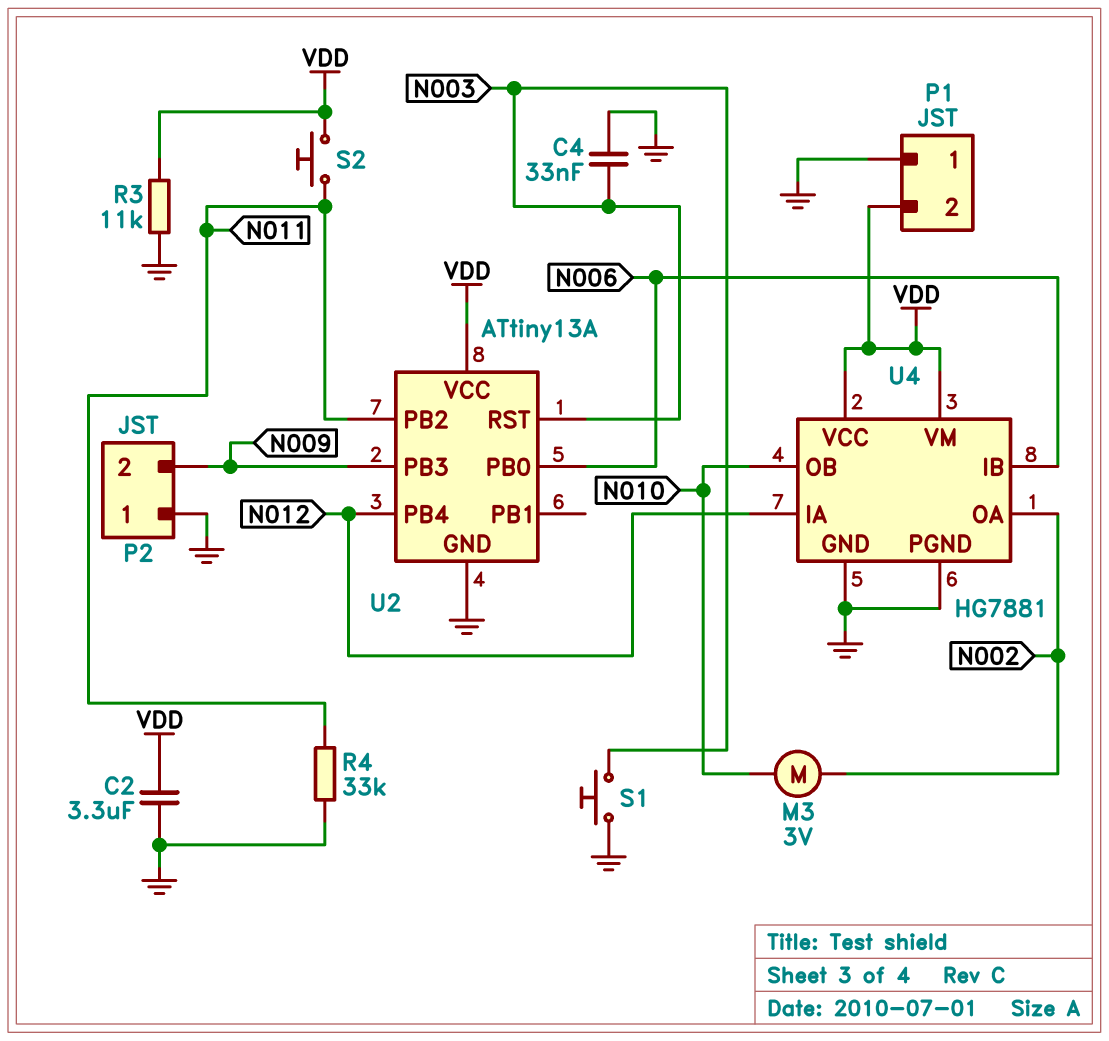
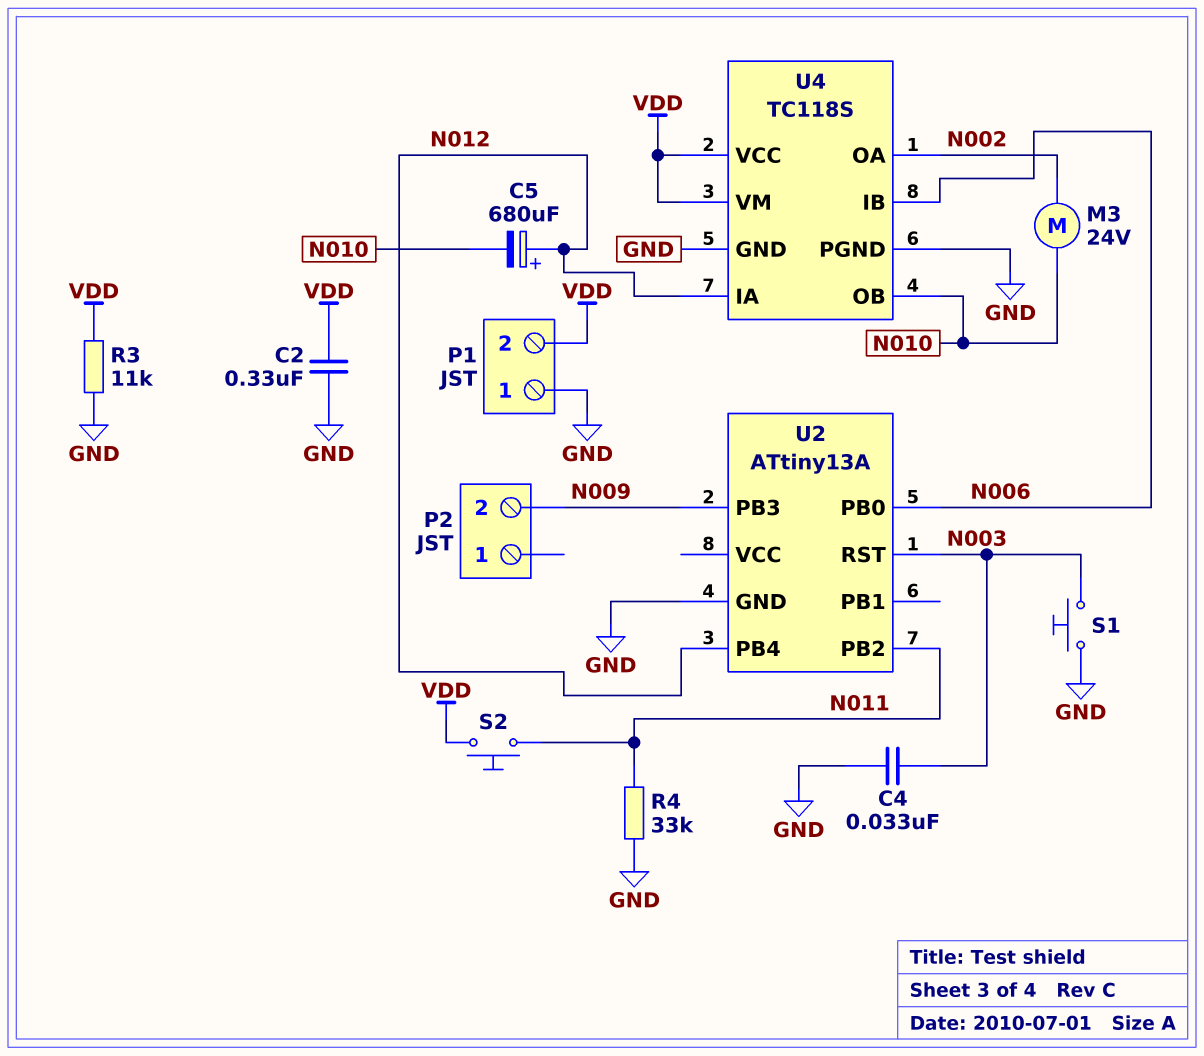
C2: 3.3uF (GND, VDD) -> 330nF (GND, VDD)
C5: none -> 680uF (plus N012, minus N010)
M3: motor 3V (N002, N010) -> motor 24V (N002, N010)
P2 pin 1: GND -> none
U2 pin VCC: VDD -> none
U4: HG7881 -> TC118S

